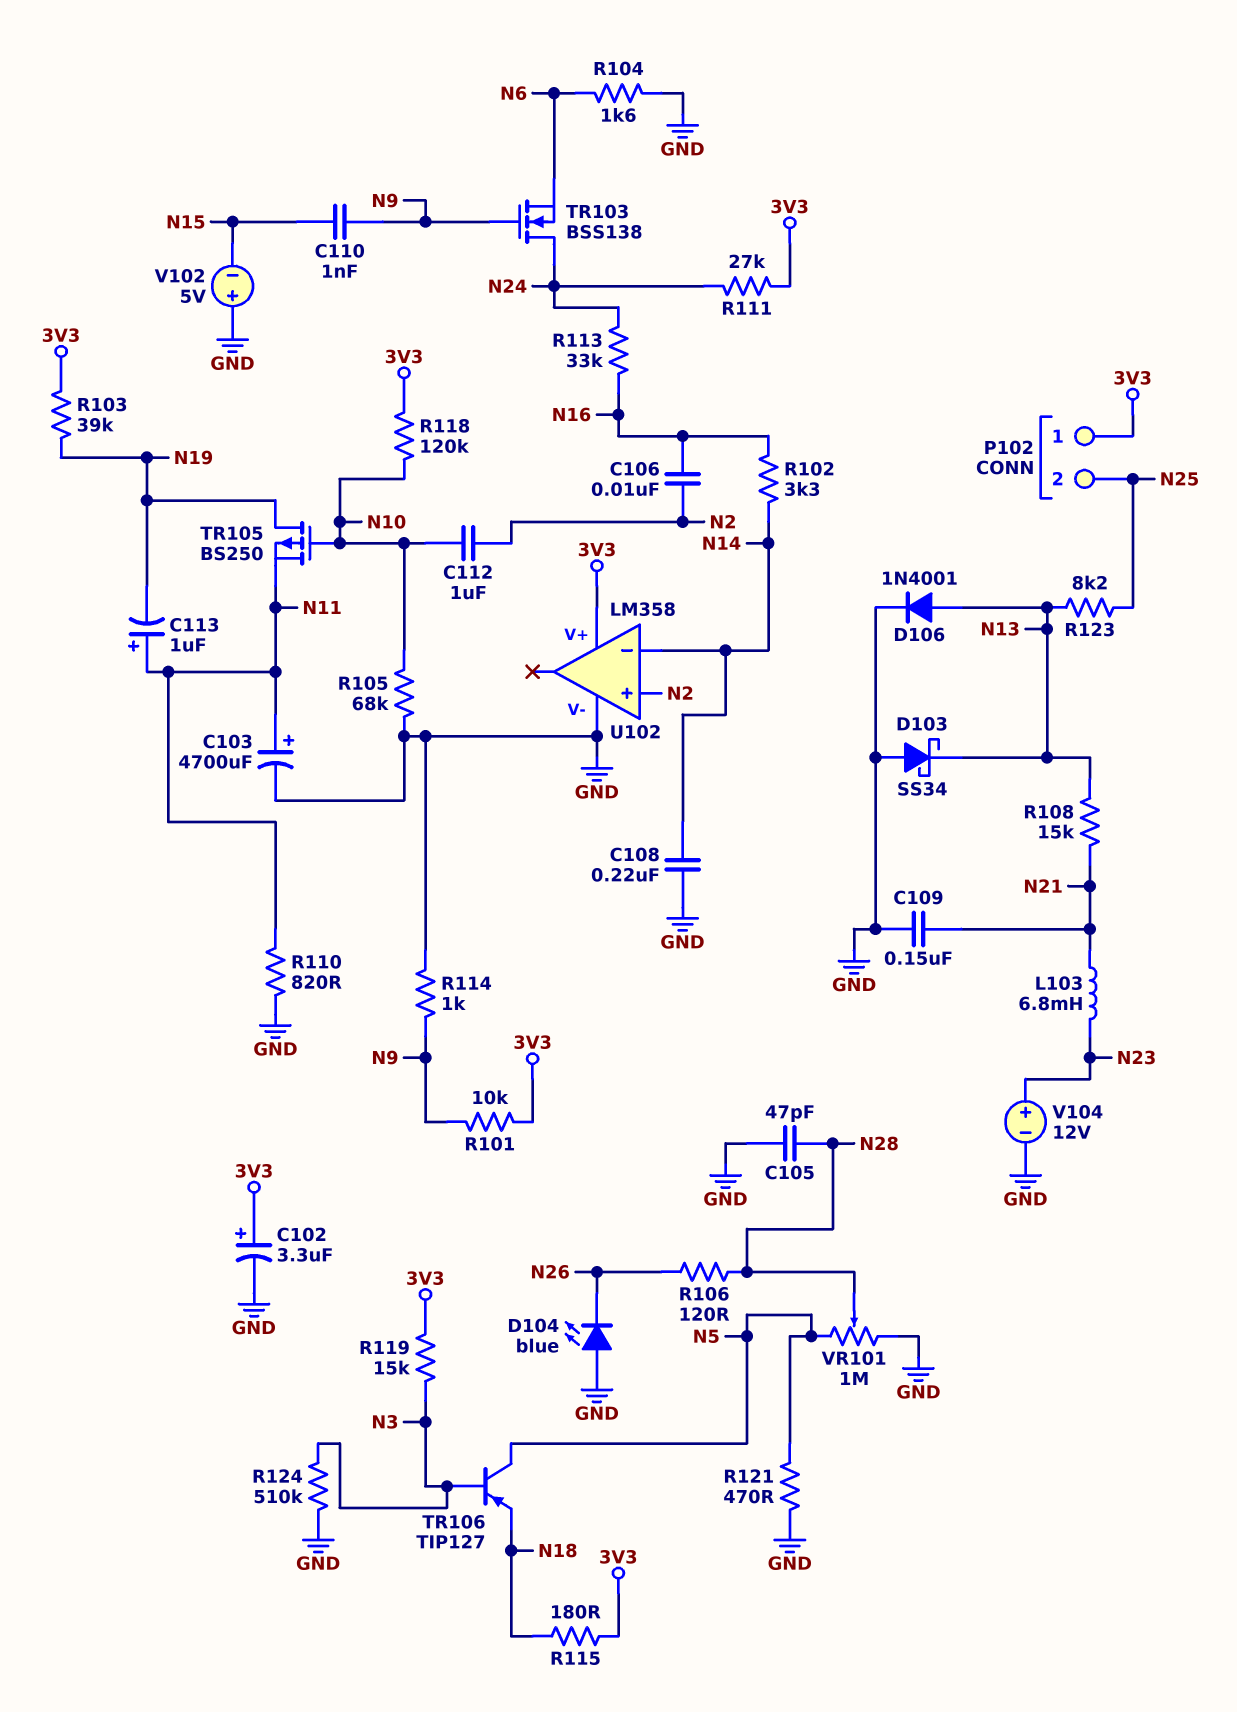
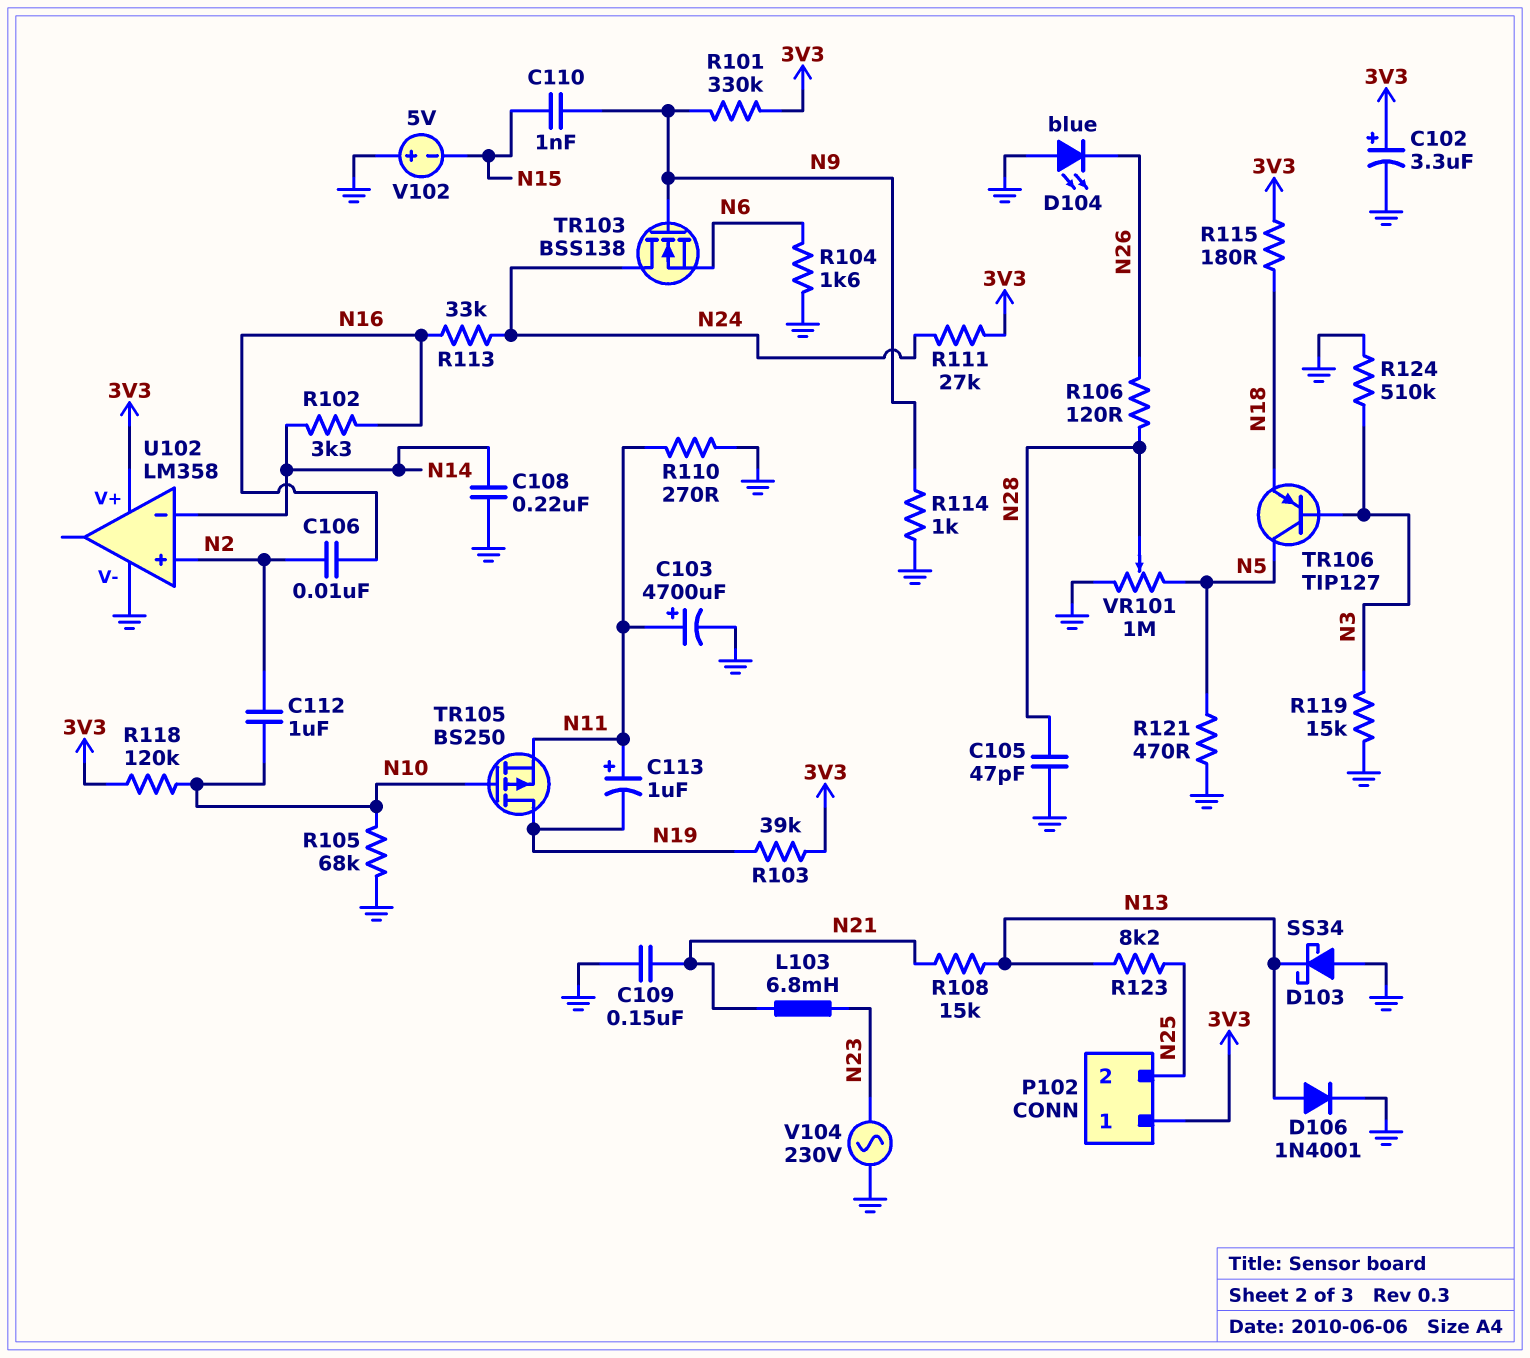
R101: 10k (3V3, N9) -> 330k (3V3, N9)
R110: 820 (GND, N11) -> 270 (GND, N11)
R119: 15k (3V3, N3) -> 15k (GND, N3)
V104: 12V (plus N23, minus GND) -> AC 230V (GND, N23)

